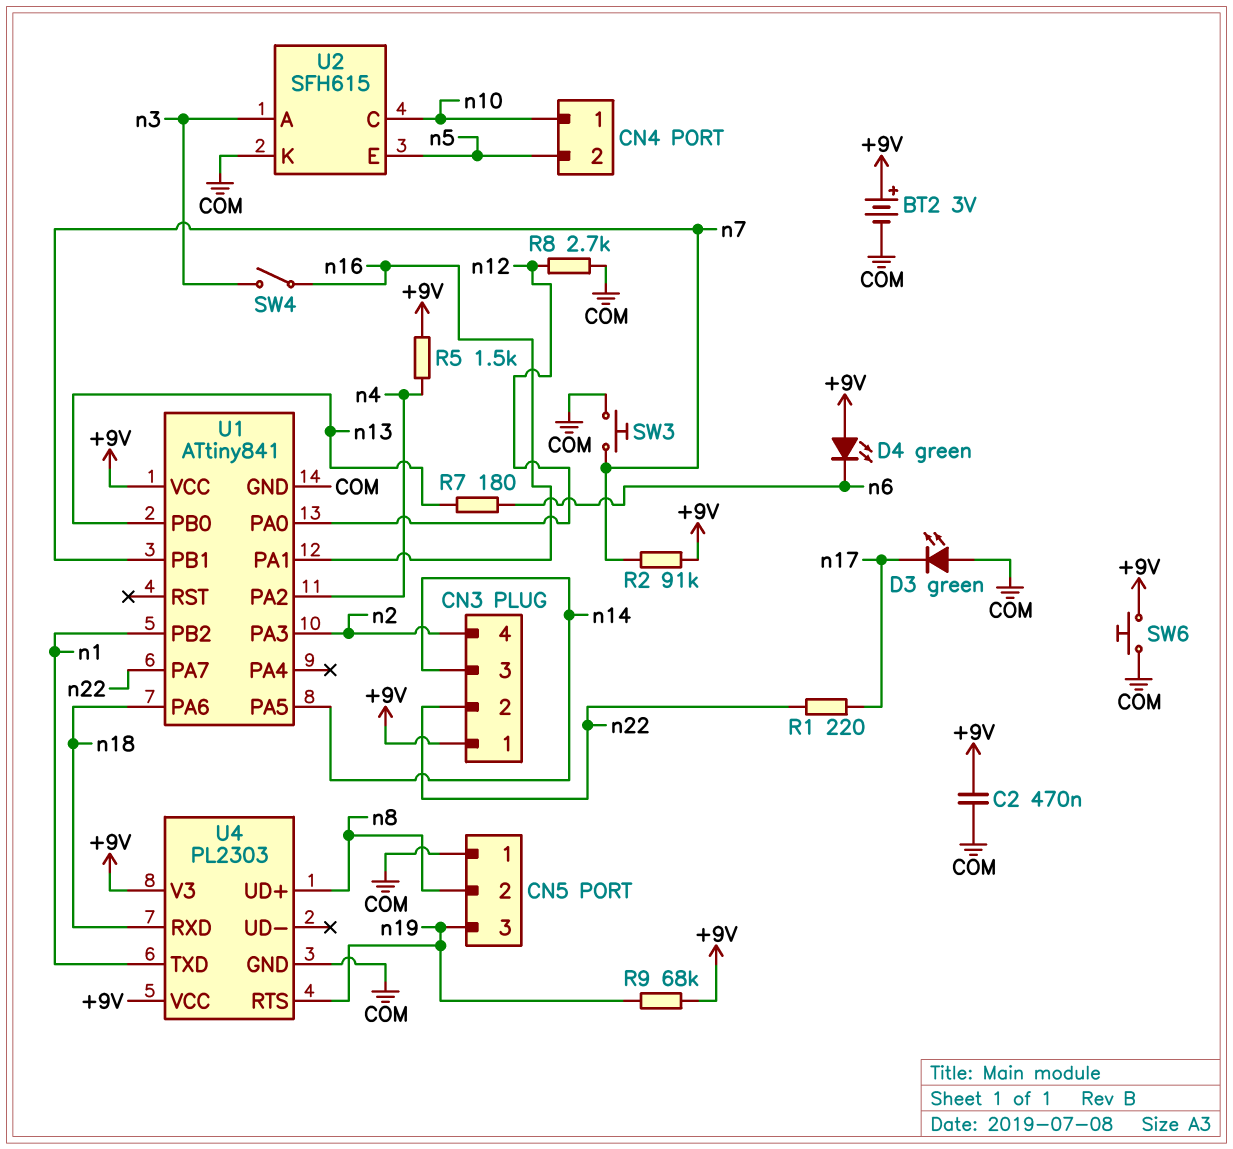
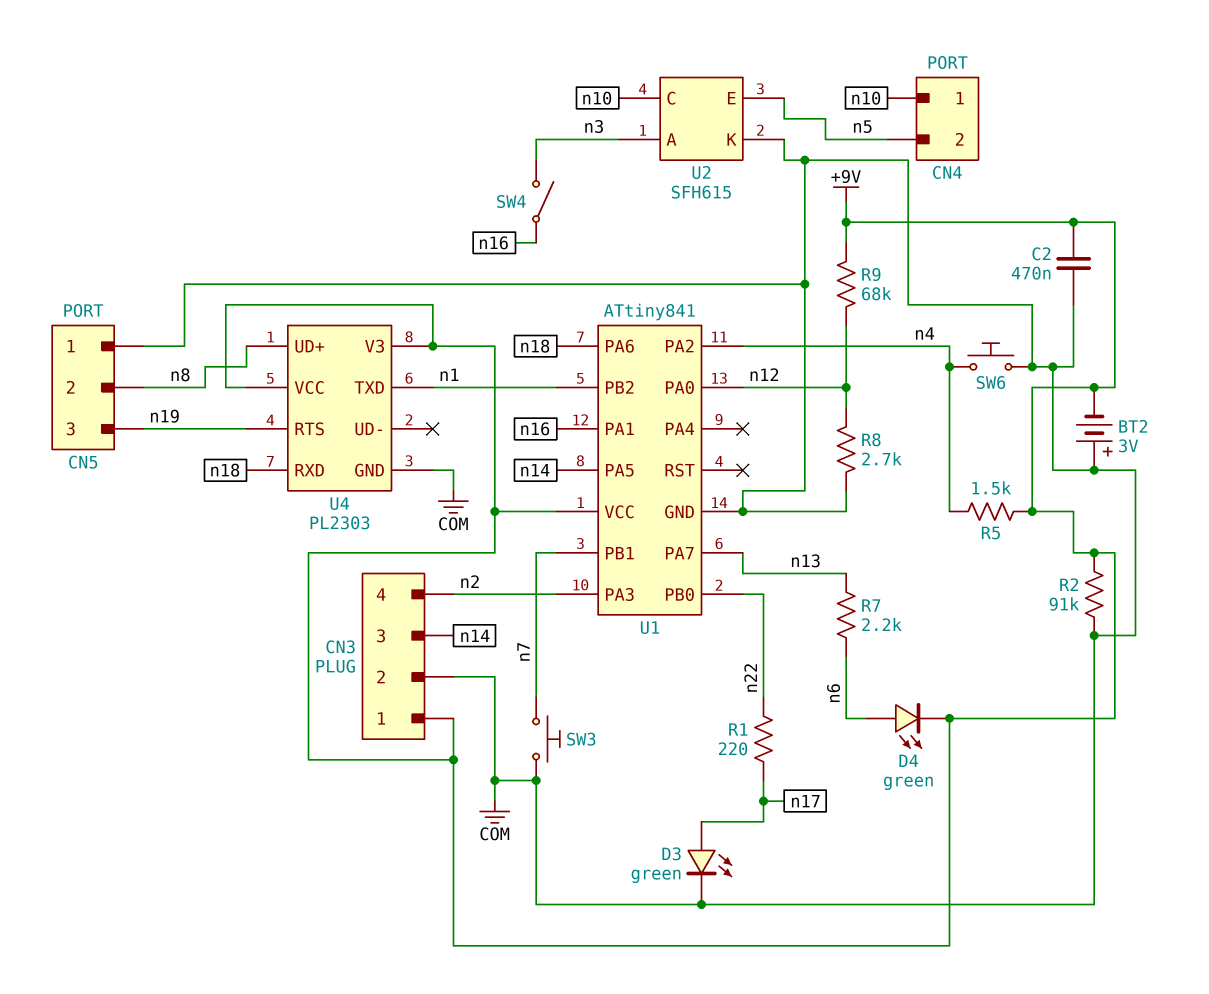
BT2: 3V (plus +9V, minus COM) -> 3V (plus COM, minus +9V)
CN3 pin 2: n22 -> COM
D3: LED green (A COM, K n17) -> LED green (A n17, K COM)
D4: LED green (A +9V, K n6) -> LED green (A n6, K +9V)
R2: 91k (+9V, n7) -> 91k (+9V, COM)
R7: 180 (n6, n13) -> 2.2k (n6, n13)
R9: 68k (+9V, n19) -> 68k (+9V, n12)
SW6: button (+9V, COM) -> button (COM, n4)
U1 pin PA7: n22 -> n13
U1 pin PB0: n13 -> n22

